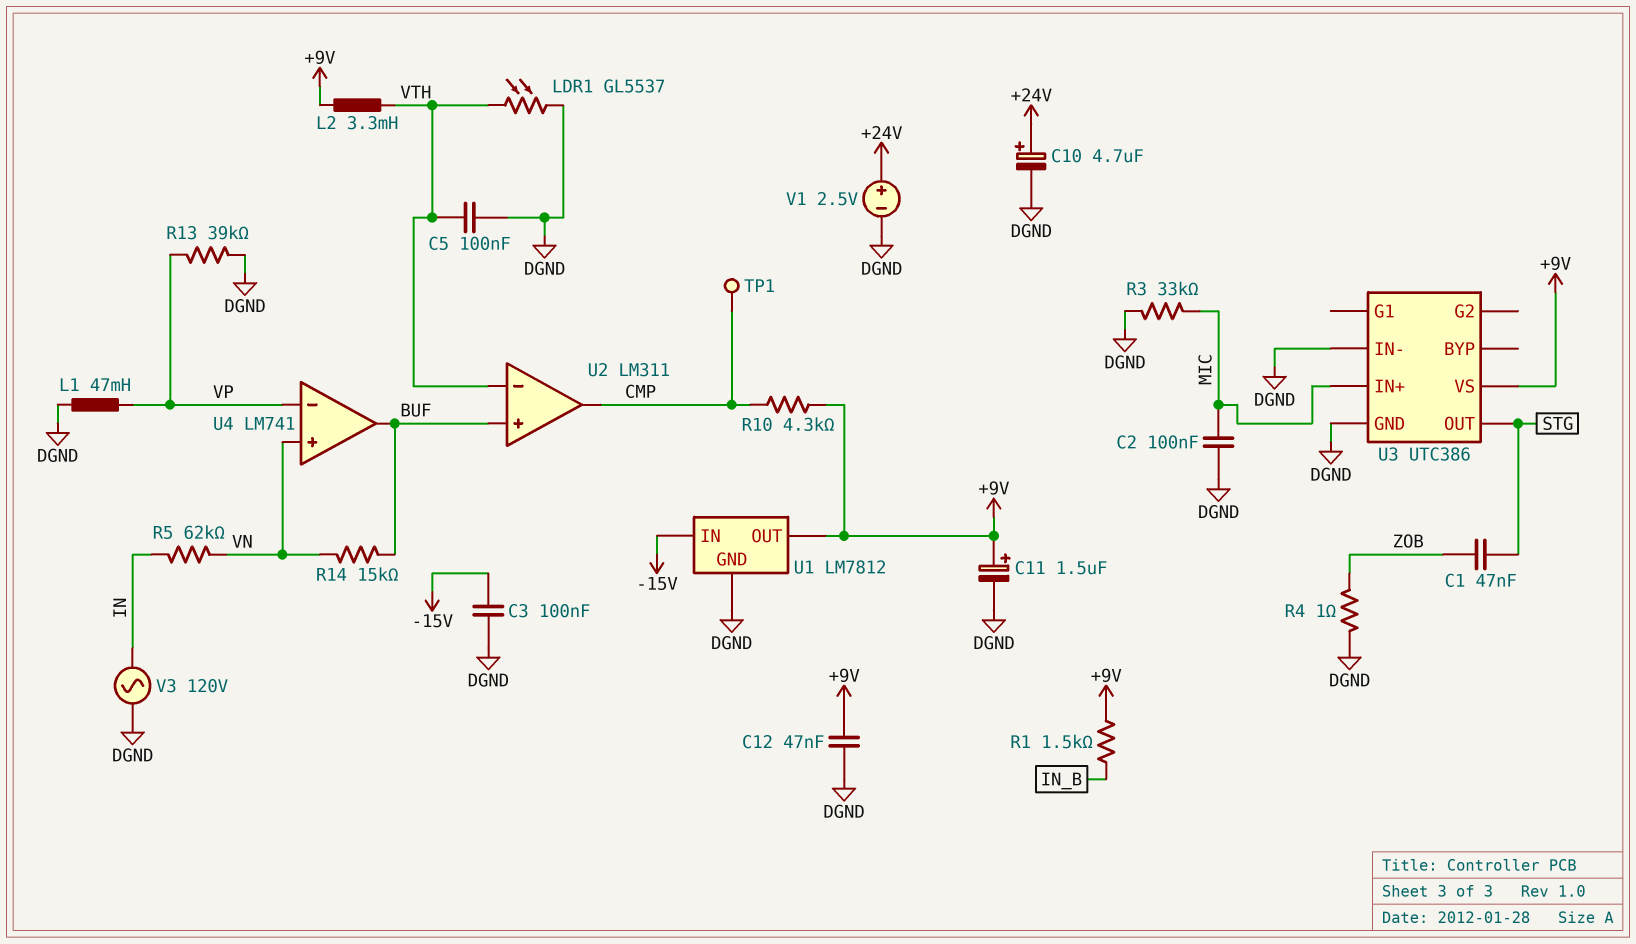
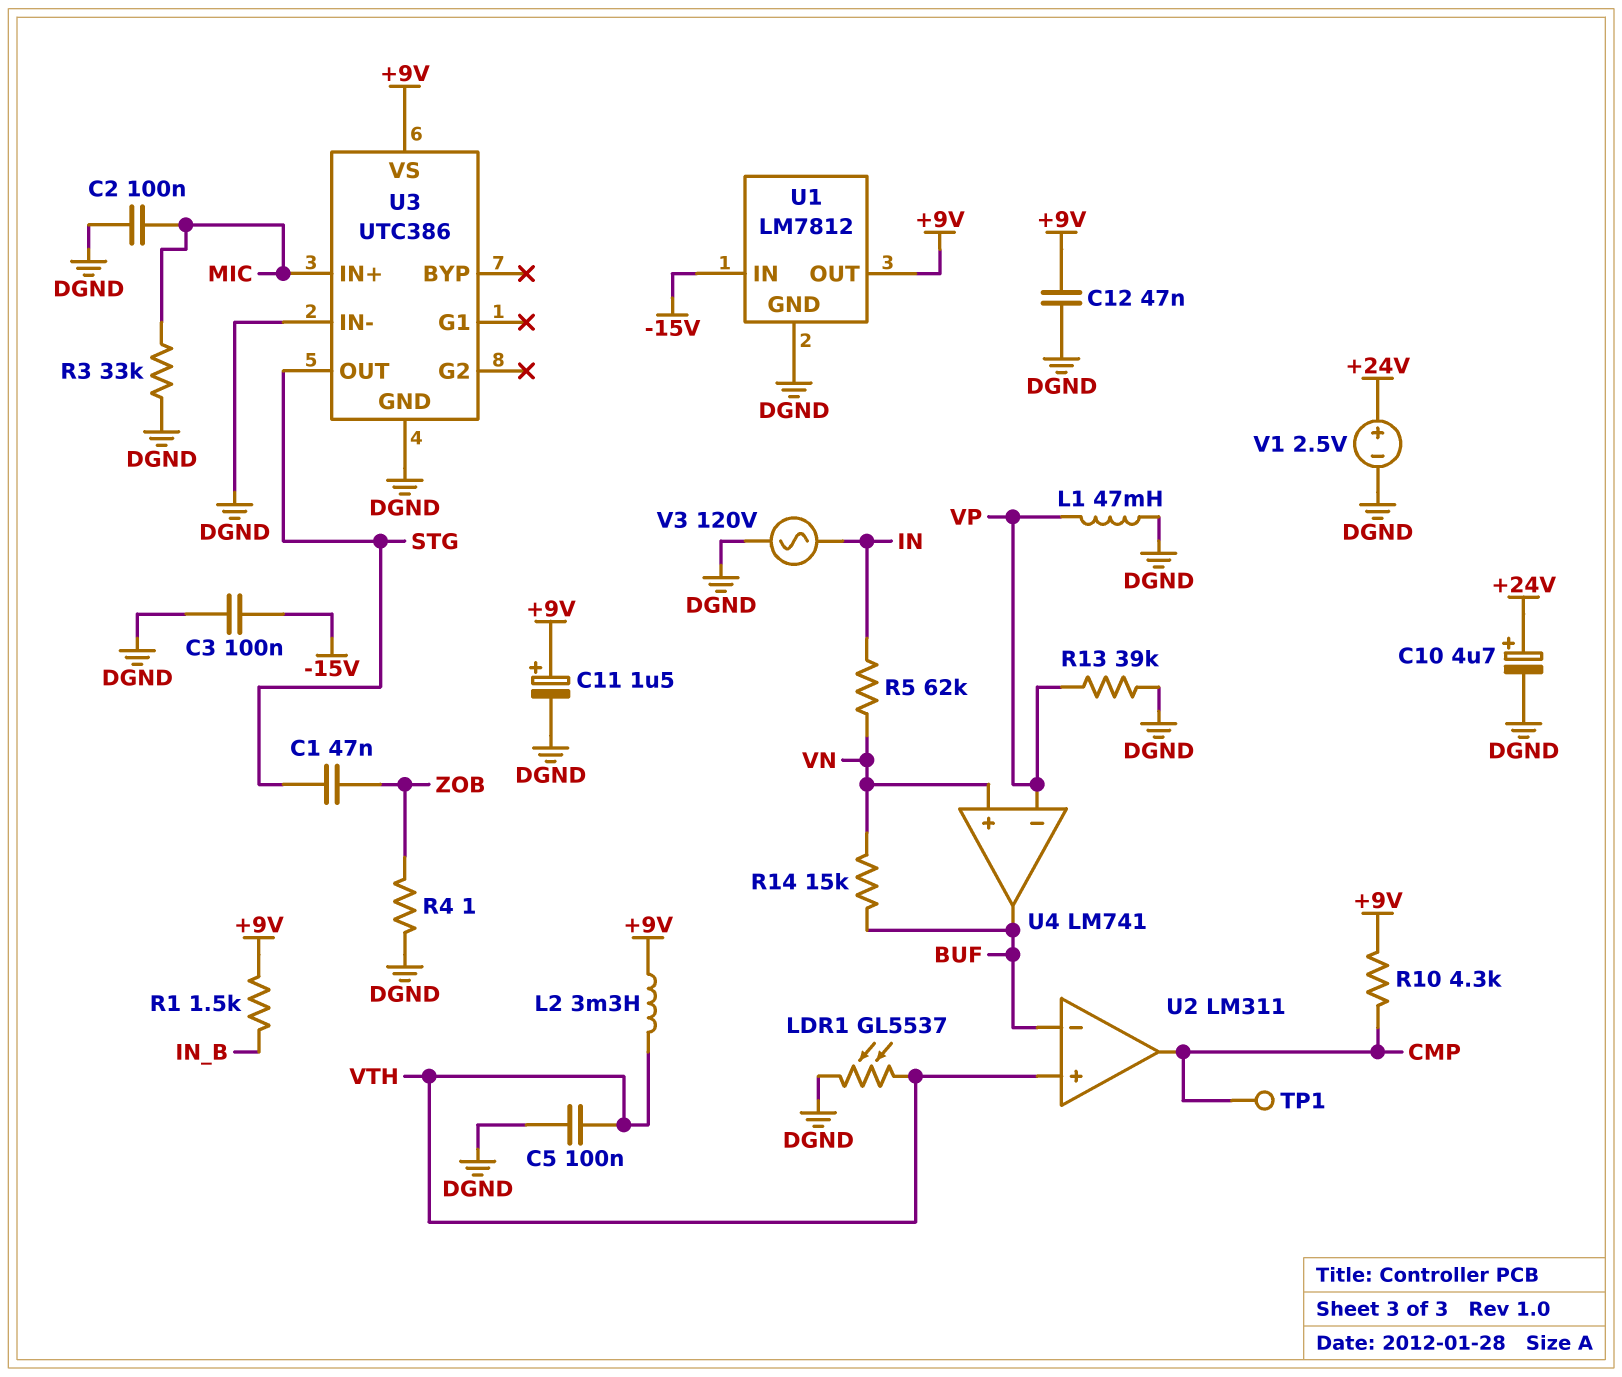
U2 pin in+: BUF -> VTH
U2 pin in-: VTH -> BUF

